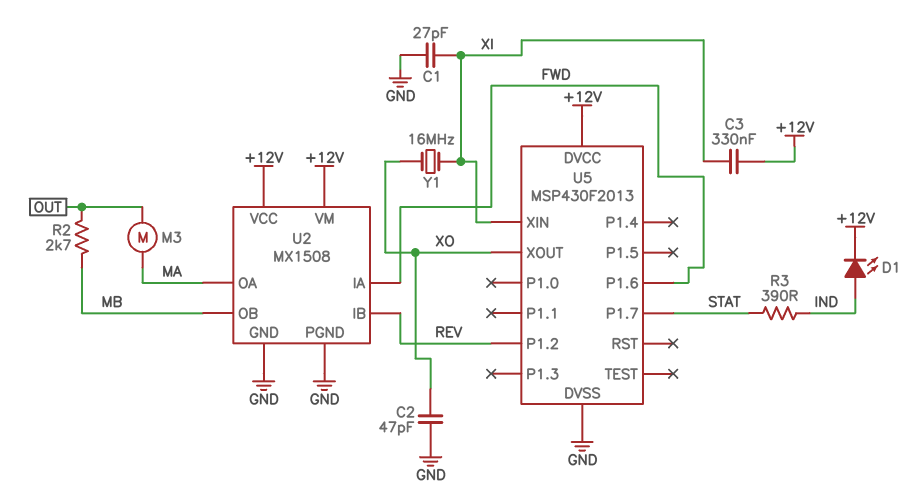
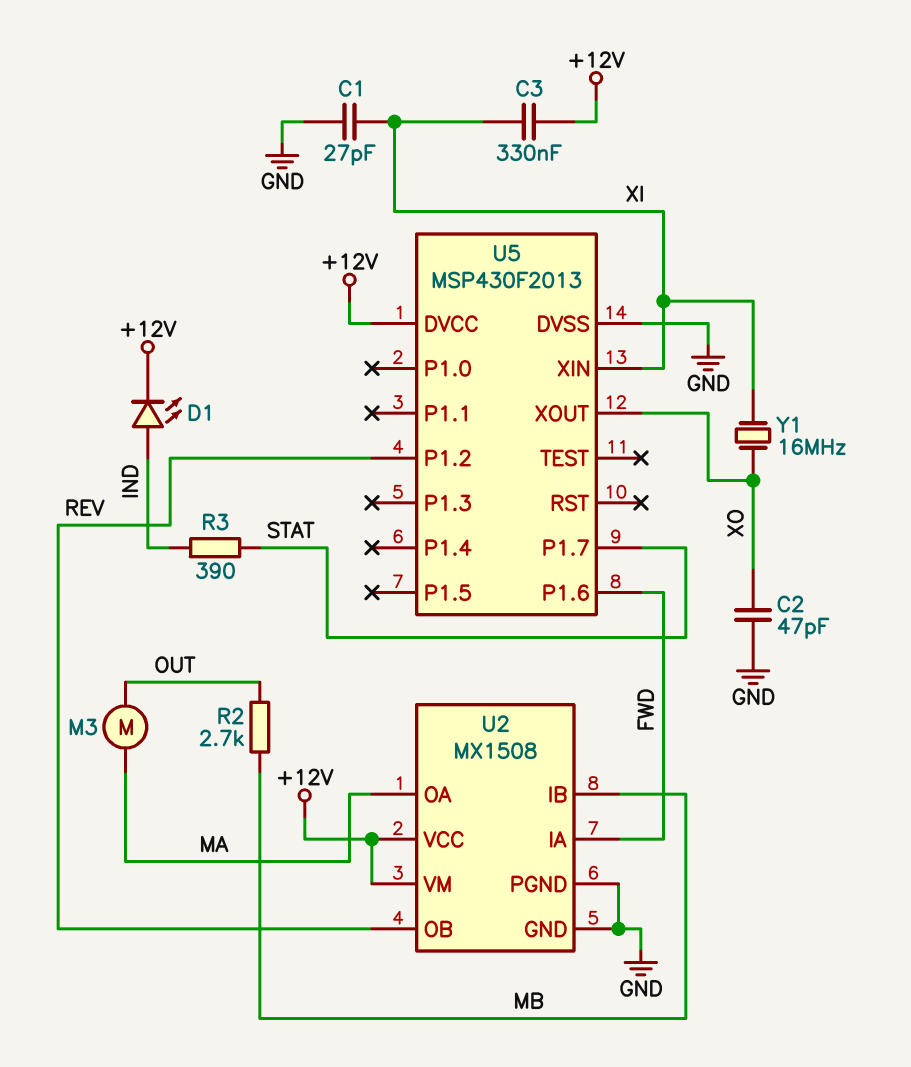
U2 pin IB: REV -> MB
U2 pin OB: MB -> REV

